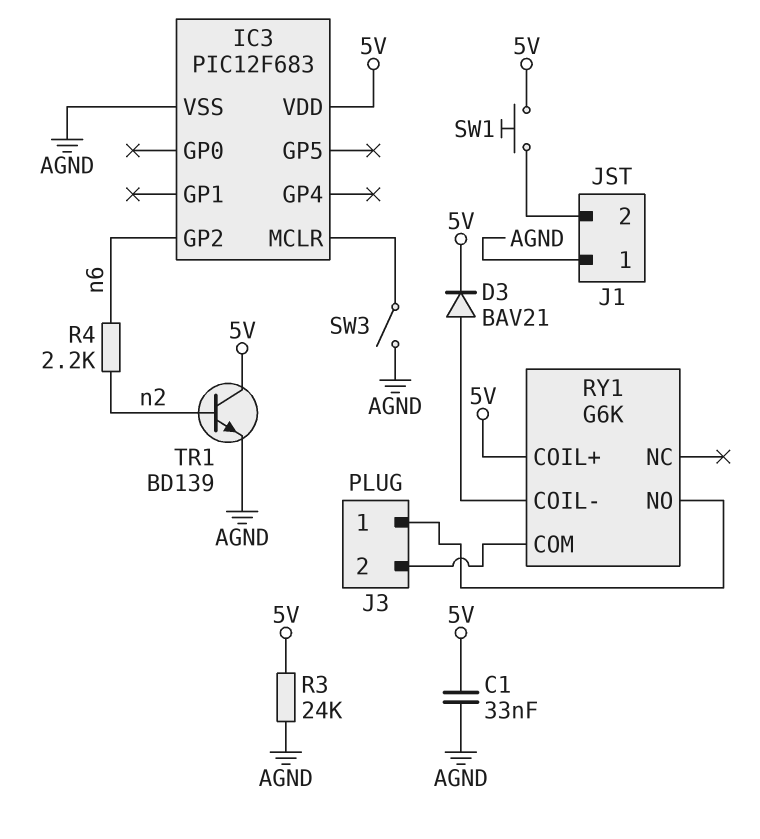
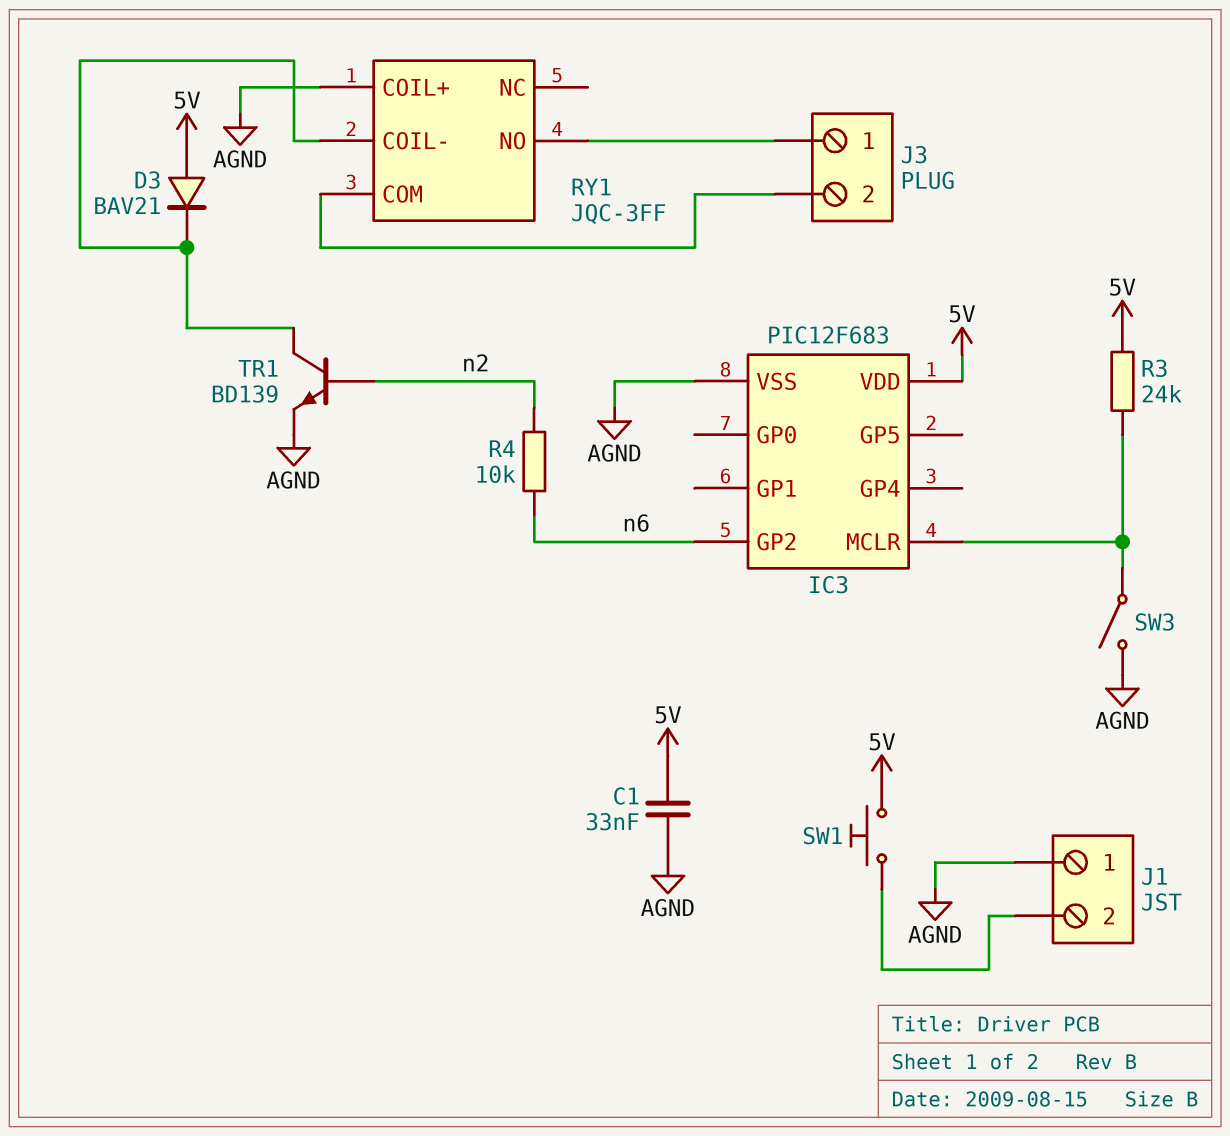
D3: diode BAV21 (A RY1/COIL-, K 5V) -> diode BAV21 (A 5V, K RY1/COIL-)
R3: 24k (5V, AGND) -> 24k (5V, IC3/MCLR)
R4: 2.2k (n2, n6) -> 10k (n2, n6)
RY1: G6K -> JQC-3FF
RY1 pin COIL+: 5V -> AGND
TR1: NPN BD139 (B n2, C 5V, E AGND) -> NPN BD139 (B n2, C RY1/COIL-, E AGND)

